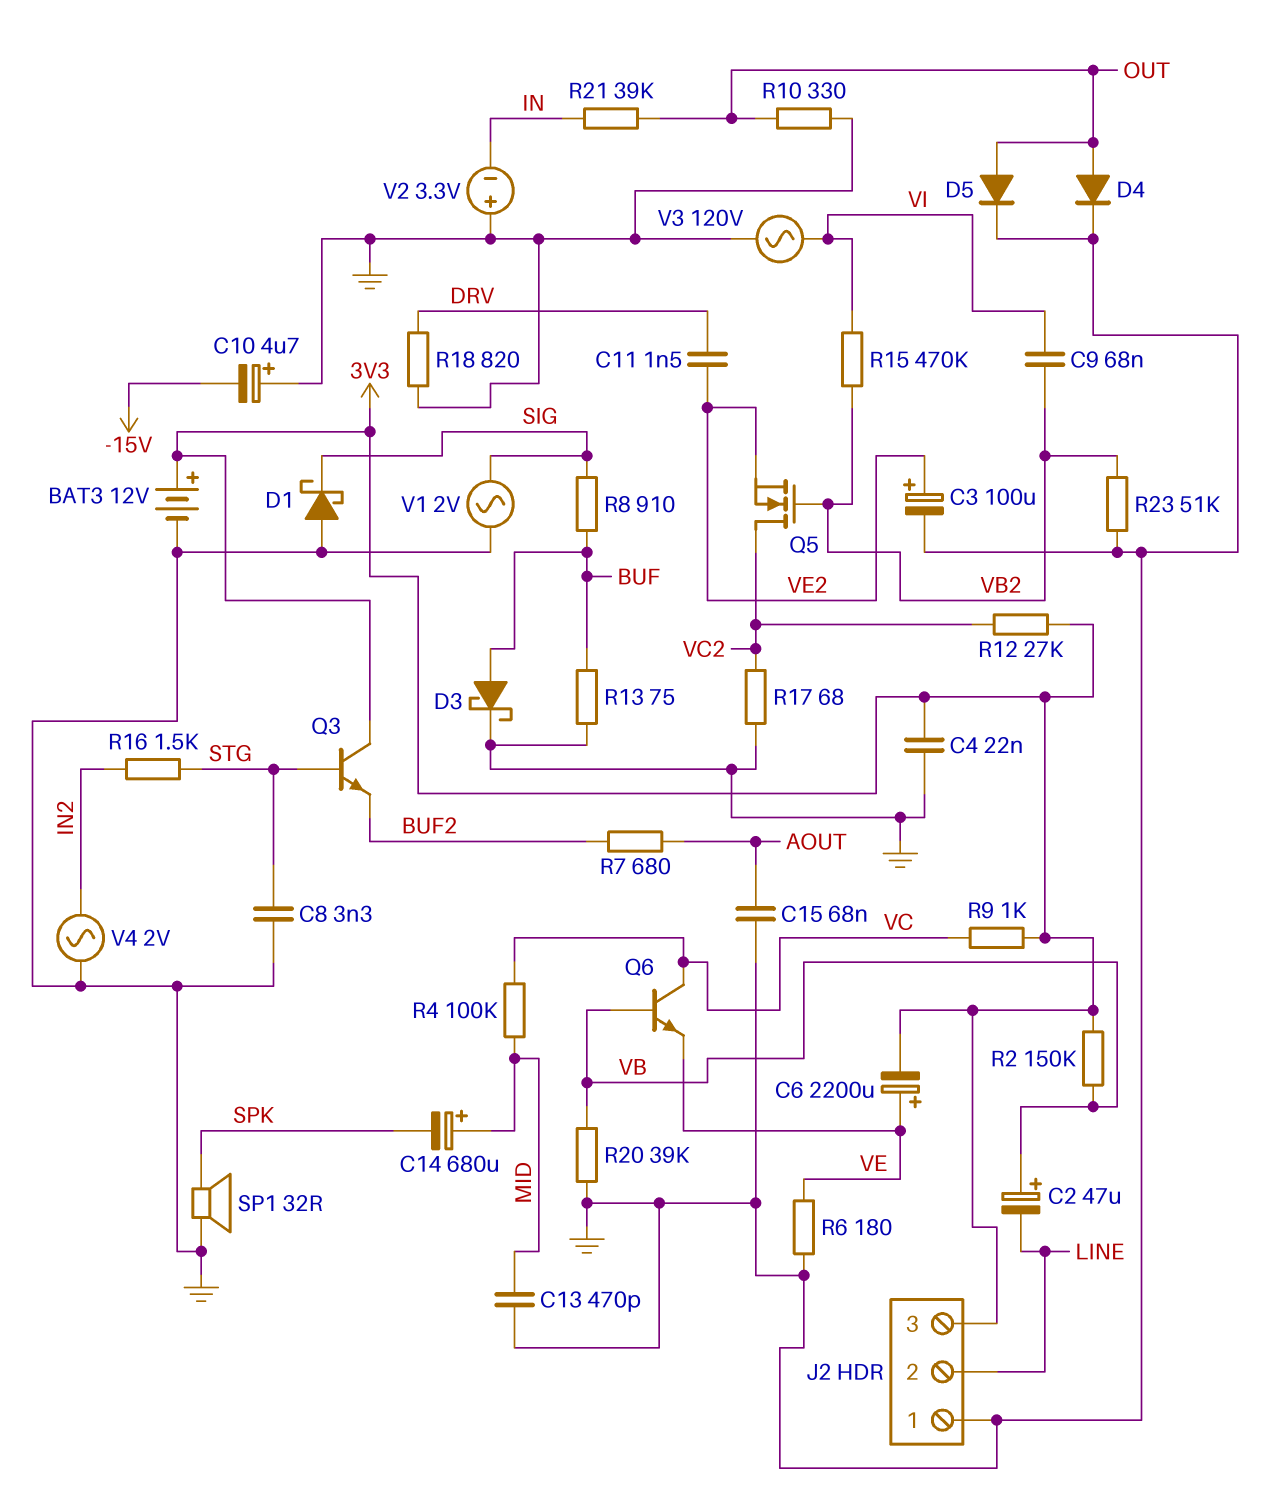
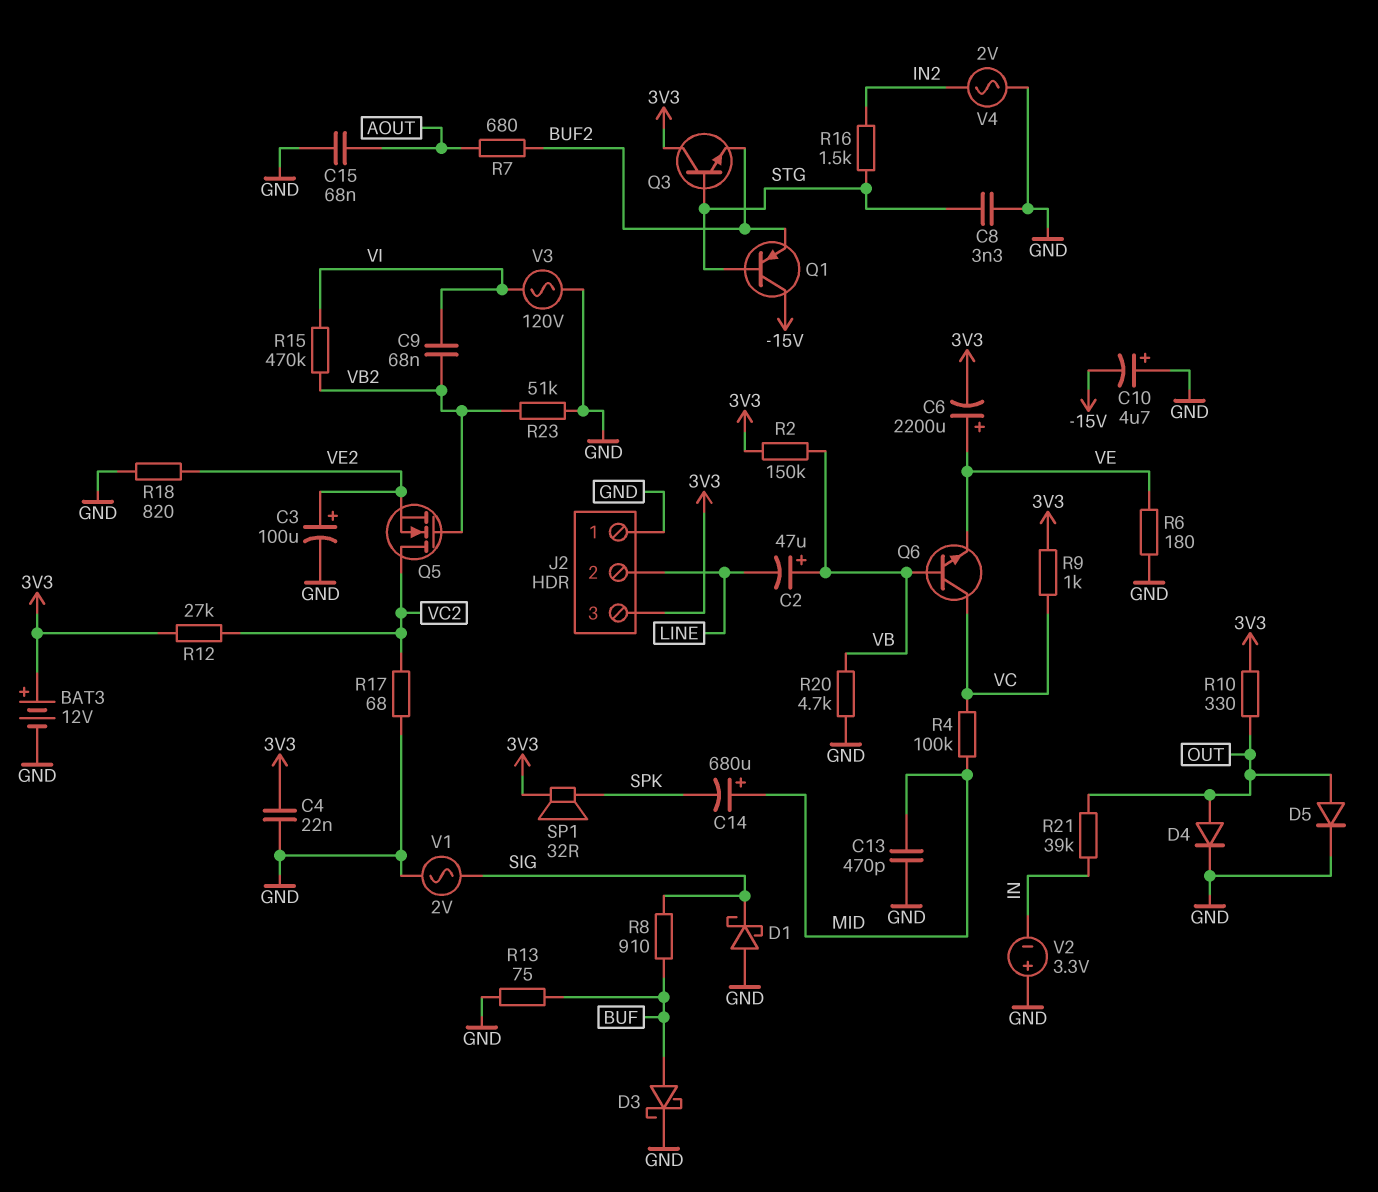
C11: 1.5nF (DRV, VE2) -> none
Q1: none -> PNP (B STG, C -15V, E BUF2)
R10: 330 (GND, OUT) -> 330 (3V3, OUT)
R18: 820 (DRV, GND) -> 820 (GND, VE2)
R20: 39k (GND, VB) -> 4.7k (GND, VB)
SP1: speaker 32R (GND, SPK) -> speaker 32R (3V3, SPK)

